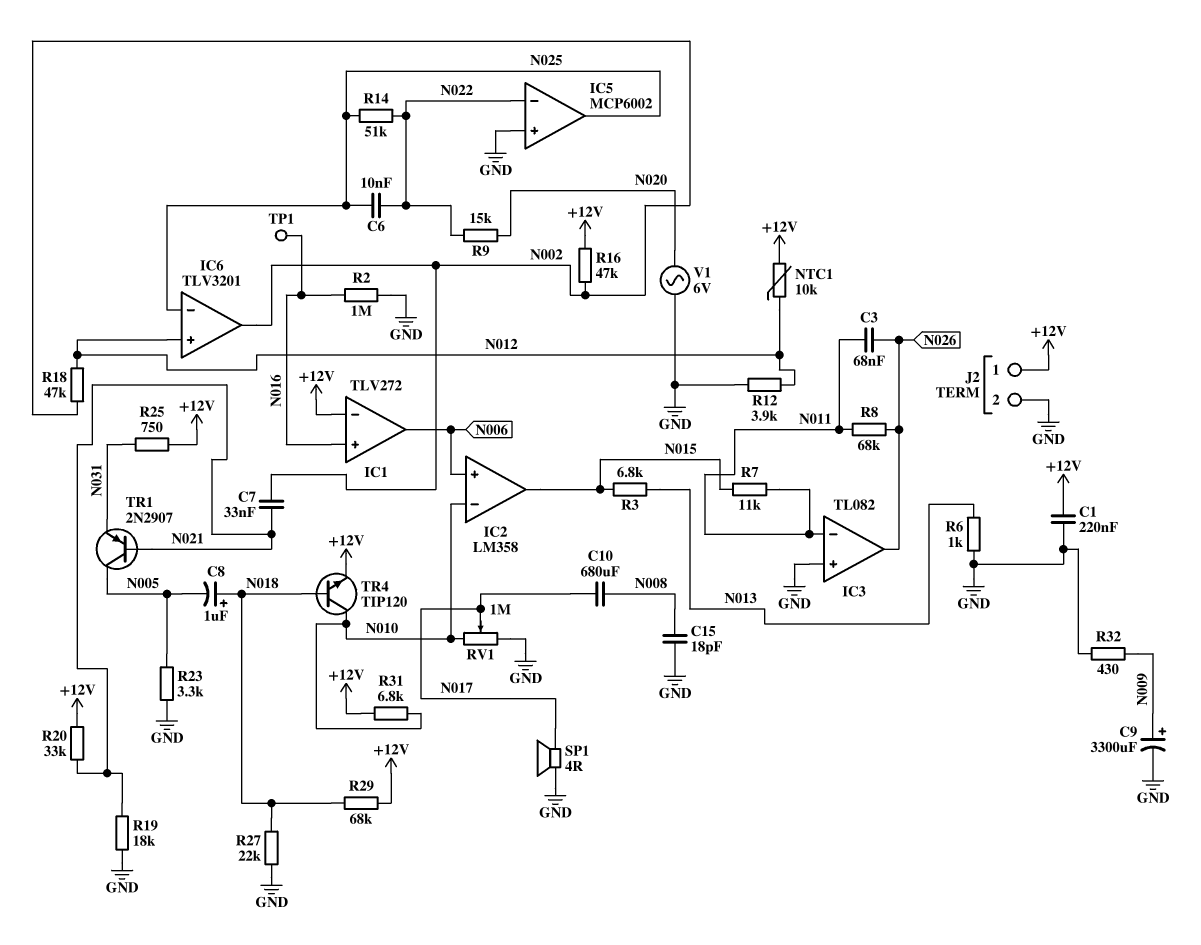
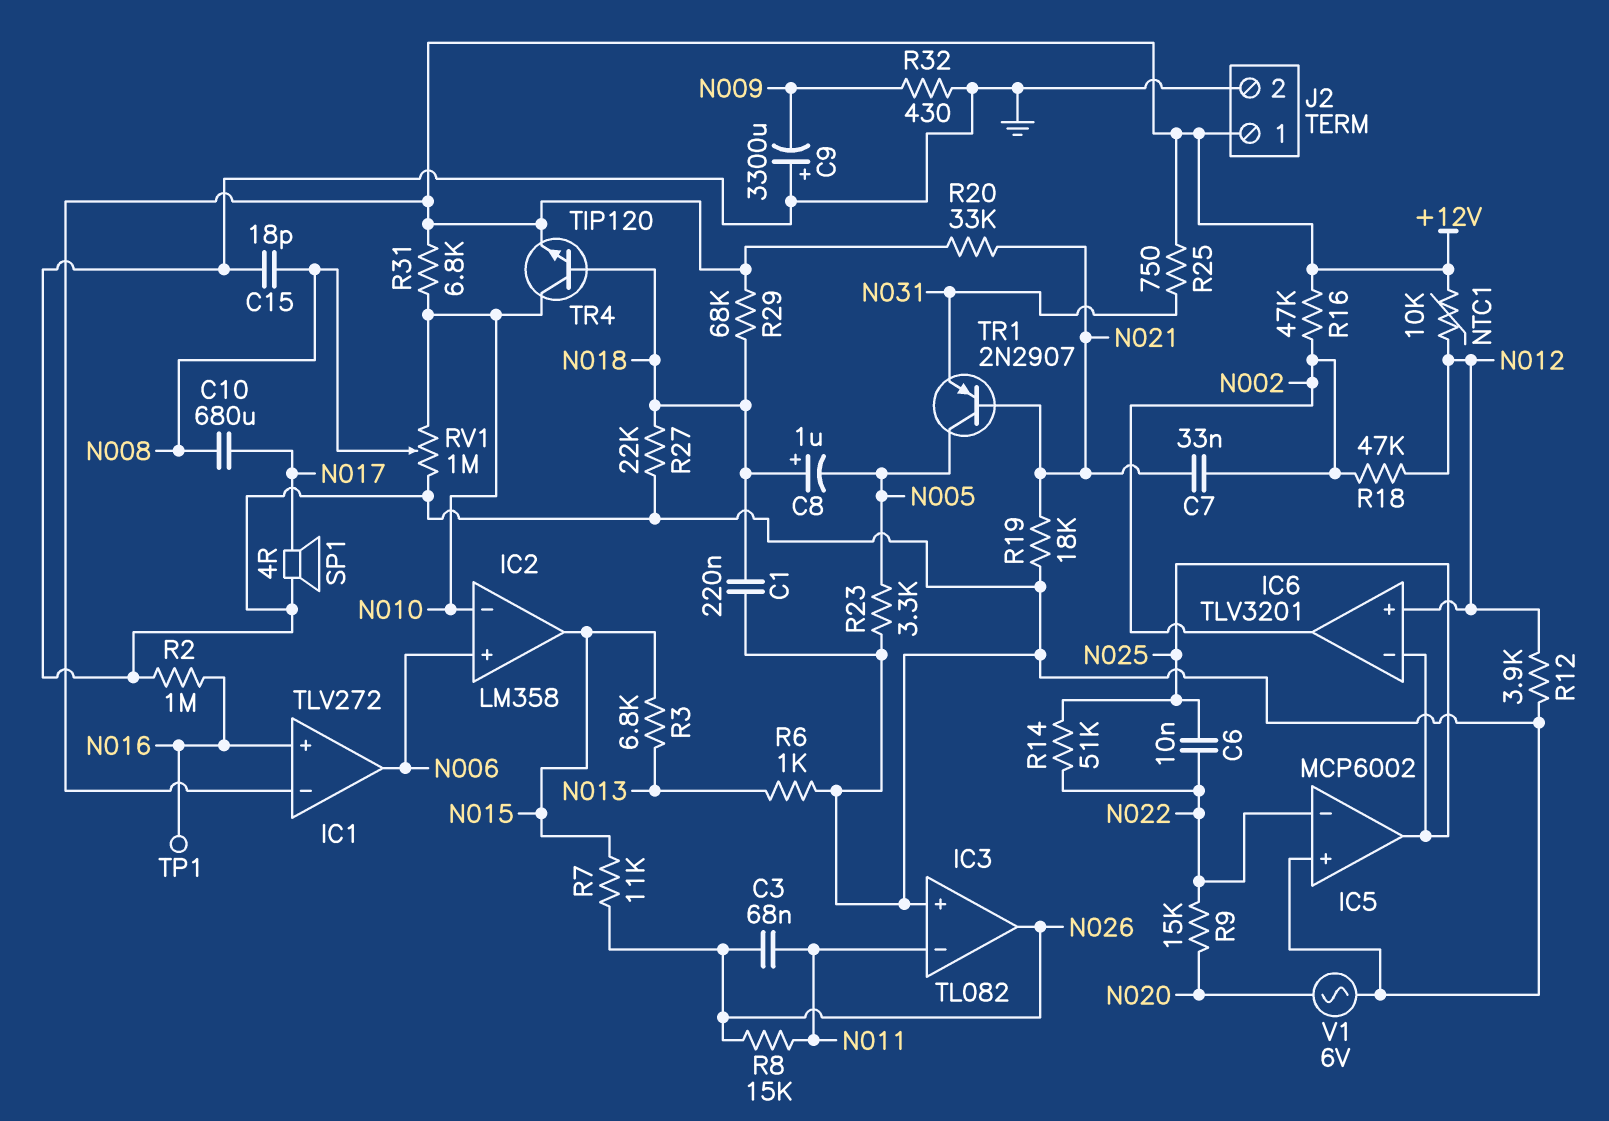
C1: 220nF (+12V, GND) -> 220nF (GND, N018)
C9: 3300uF (plus N009, minus GND) -> 3300uF (plus GND, minus N009)
R7: 11k (N011, N015) -> 11k (N015, N026)
R8: 68k (N011, N026) -> 15k (N011, N026)
RV1: 1M (GND, N010, wiper N017) -> 1M (GND, N010, wiper N008)

